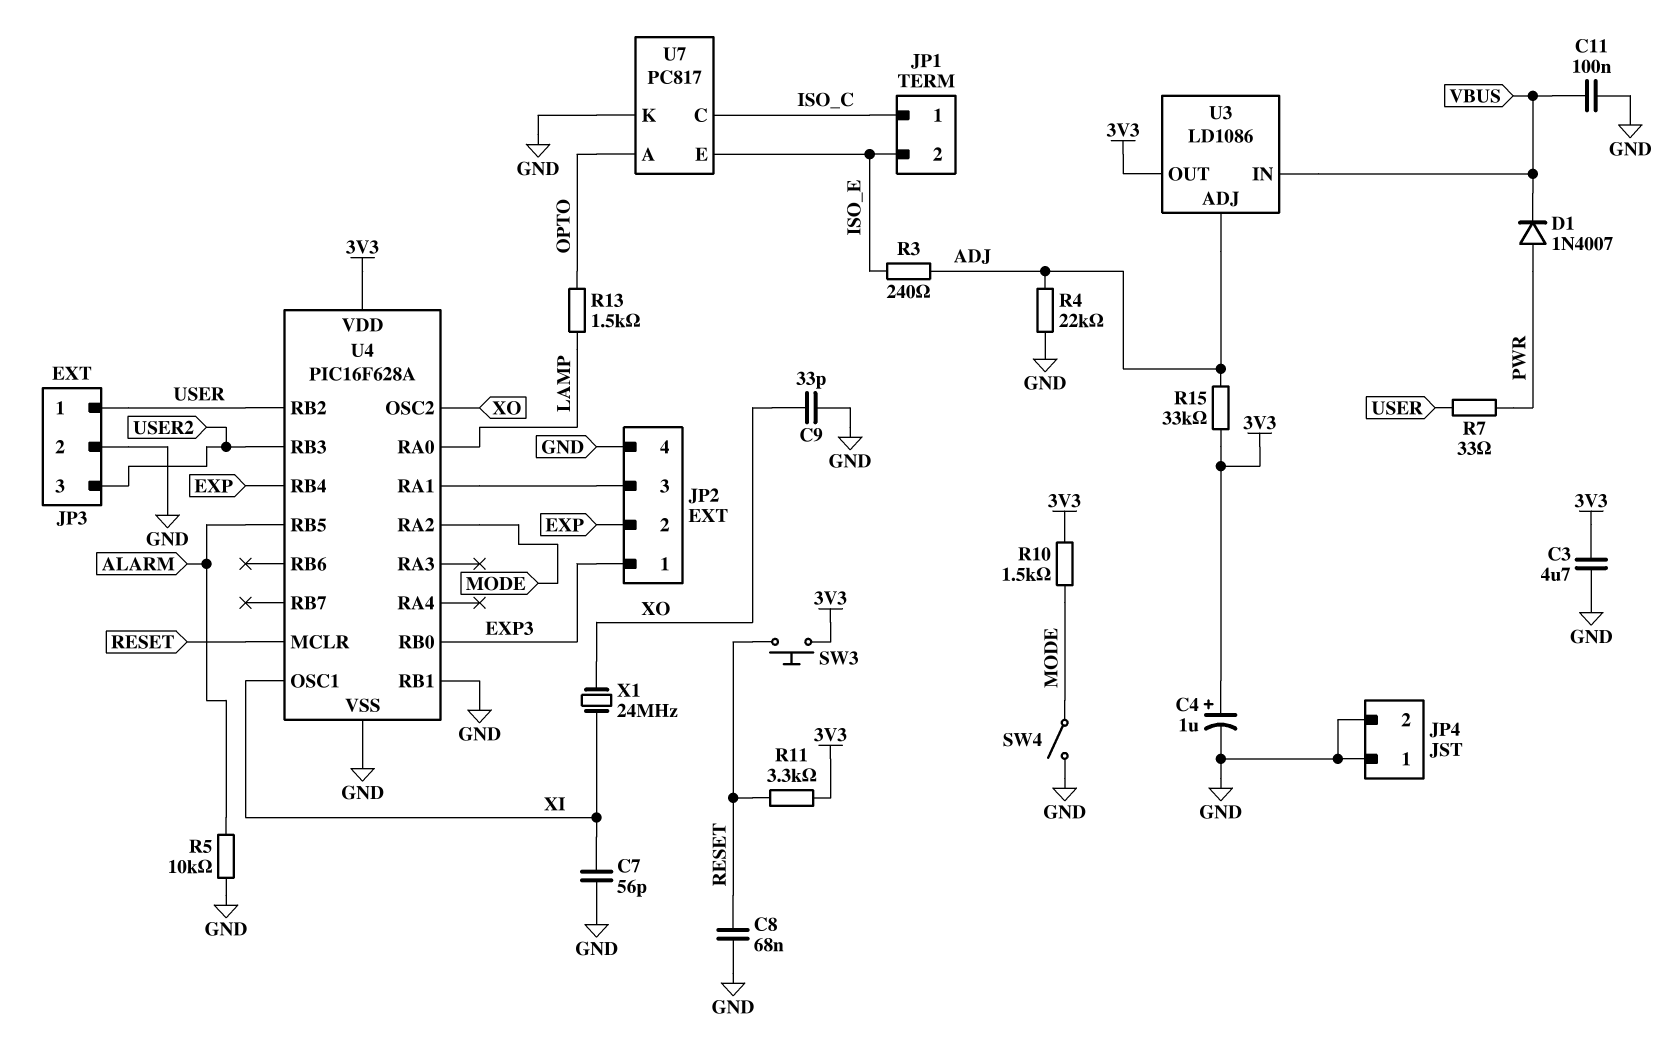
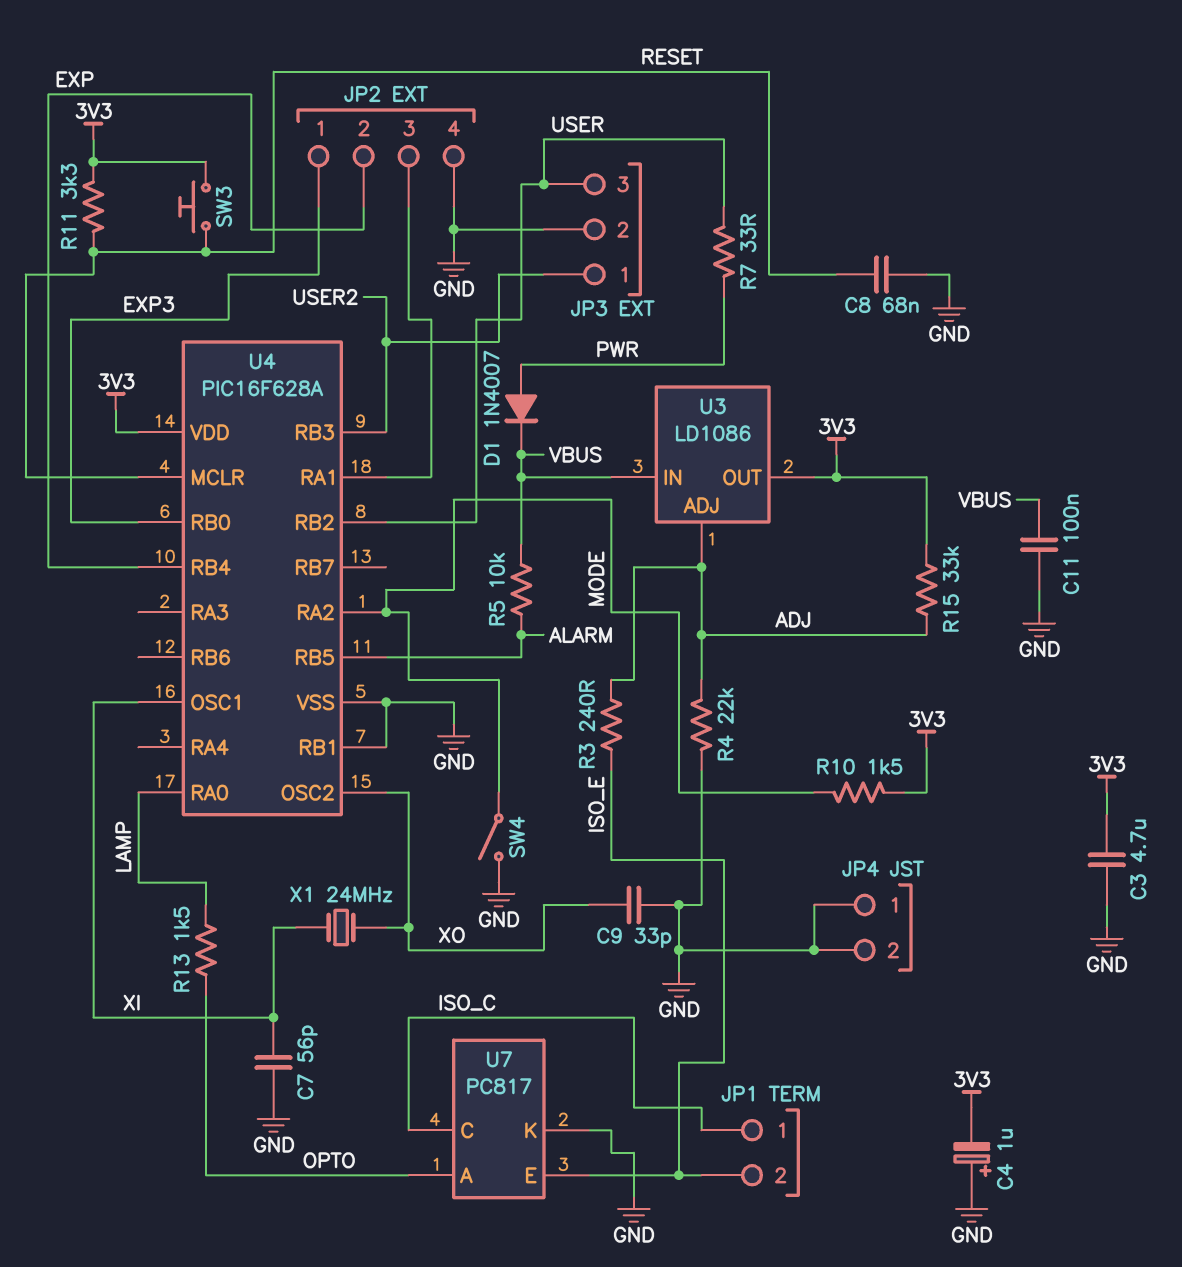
C4: 1uF (plus 3V3, minus GND) -> 1uF (plus GND, minus 3V3)
JP3 pin 1: USER -> USER2
JP3 pin 3: USER2 -> USER
R5: 10k (ALARM, GND) -> 10k (ALARM, VBUS)

